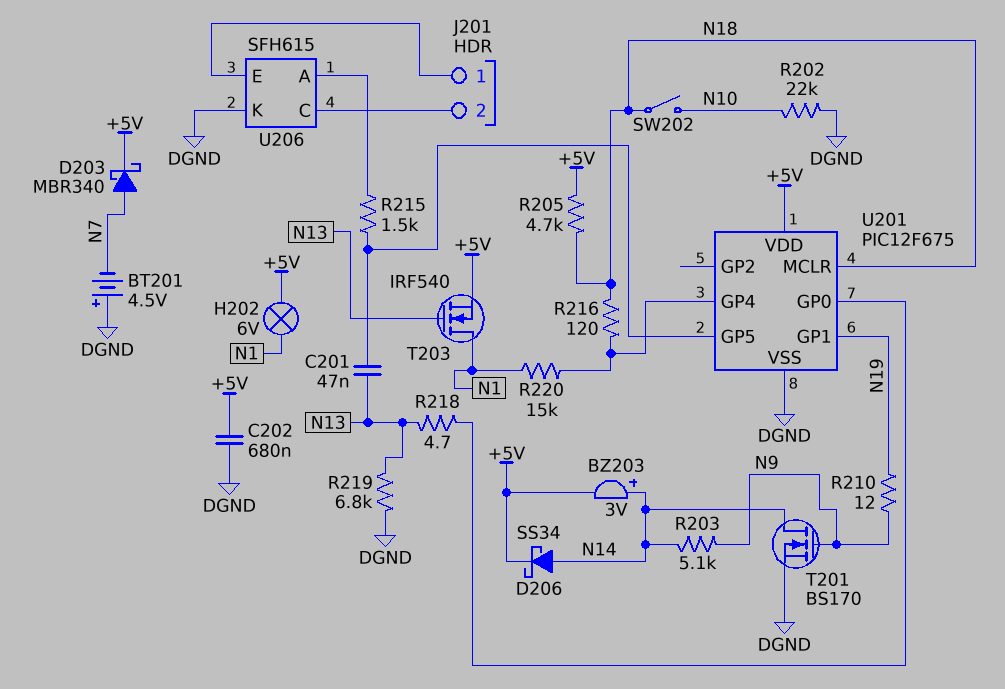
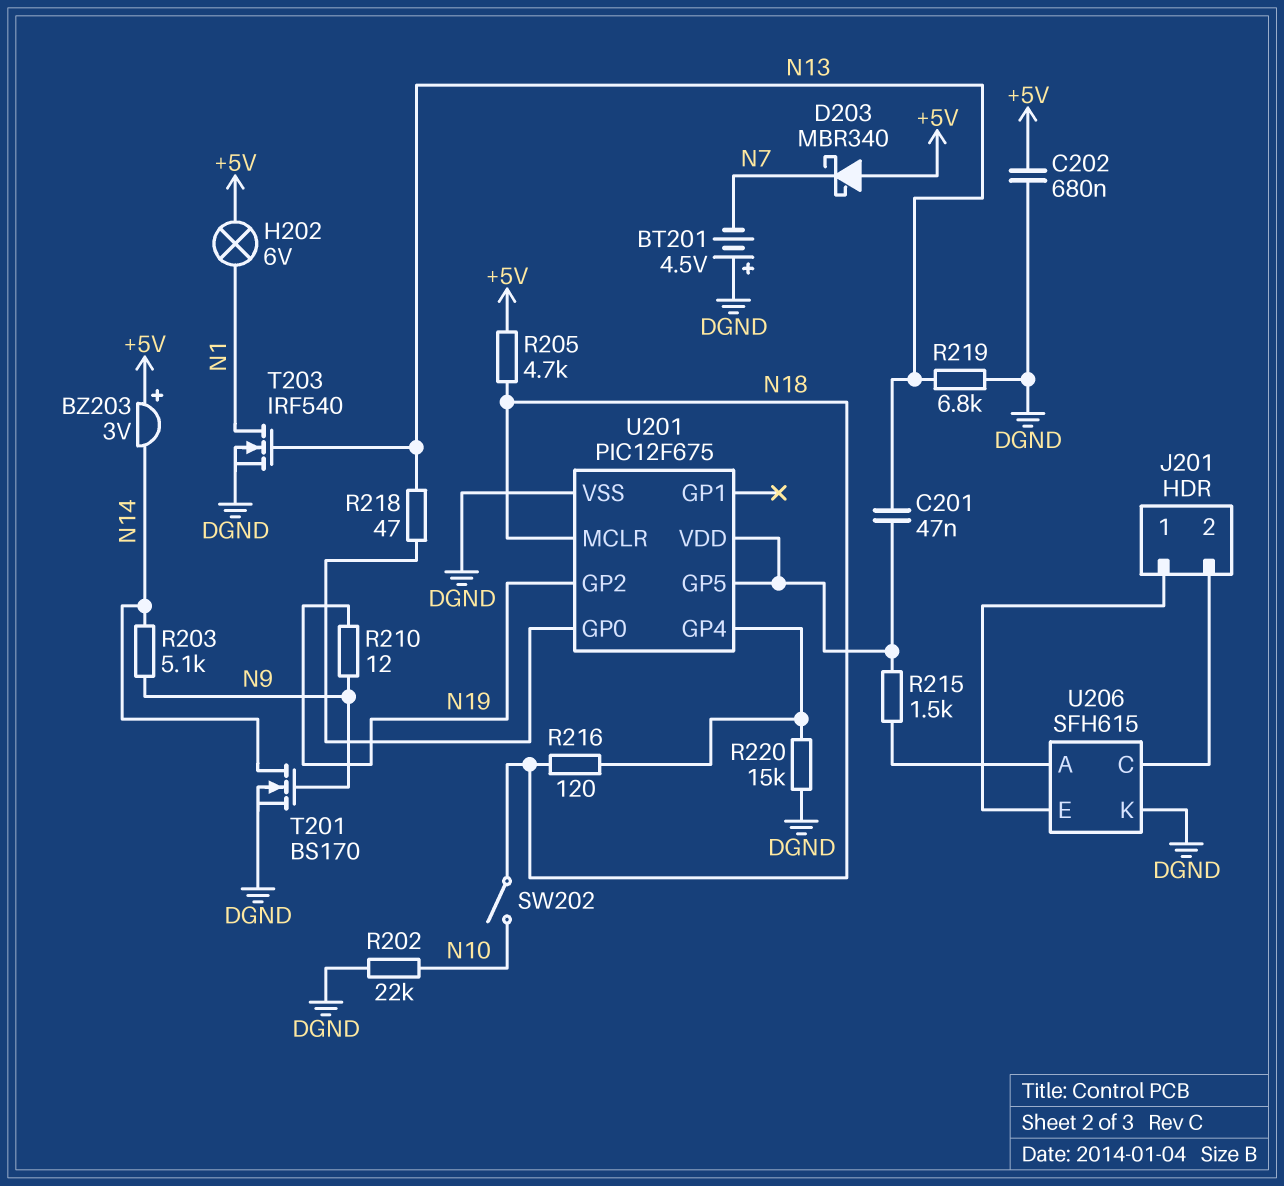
BZ203: buzzer 3V (plus N14, minus +5V) -> buzzer 3V (plus +5V, minus N14)
D203: schottky MBR340 (A N7, K +5V) -> schottky MBR340 (A +5V, K N7)
D206: schottky SS34 (A N14, K +5V) -> none
R218: 4.7 (N13, U201/GP0) -> 47 (N13, U201/GP0)
R220: 15k (N1, U201/GP4) -> 15k (DGND, U201/GP4)
T203: NMOS IRF540 (G N13, D N1, S +5V) -> NMOS IRF540 (G N13, D N1, S DGND)
U201 pin GP1: N19 -> none
U201 pin GP2: none -> N19
U201 pin VDD: +5V -> U201/GP5

